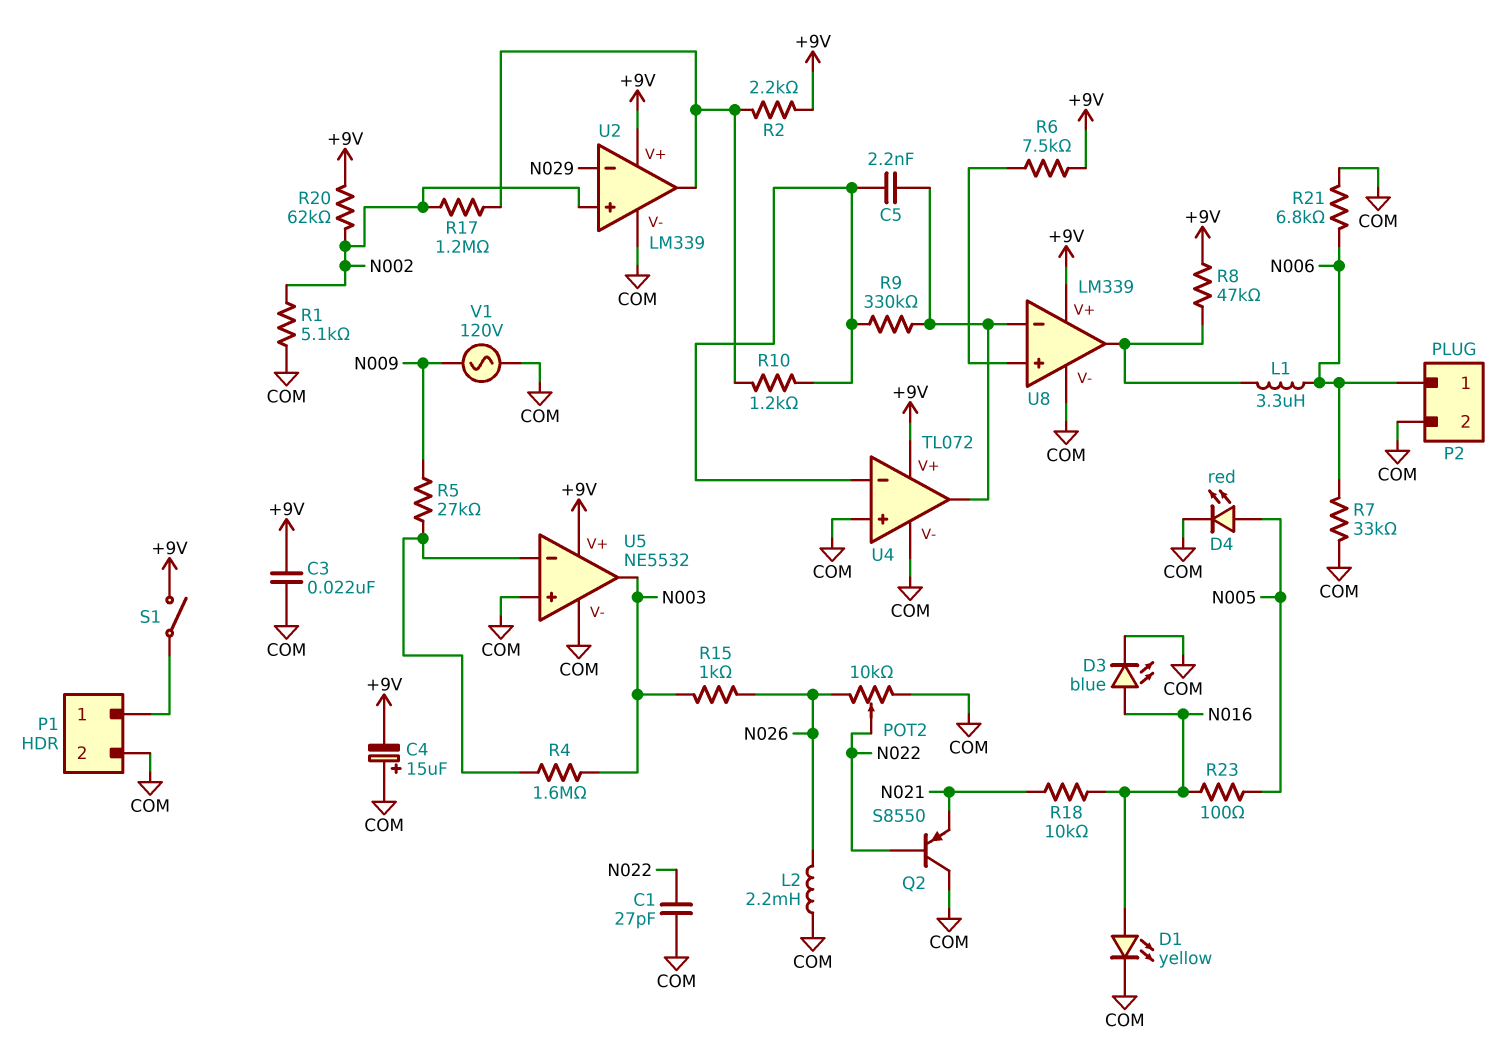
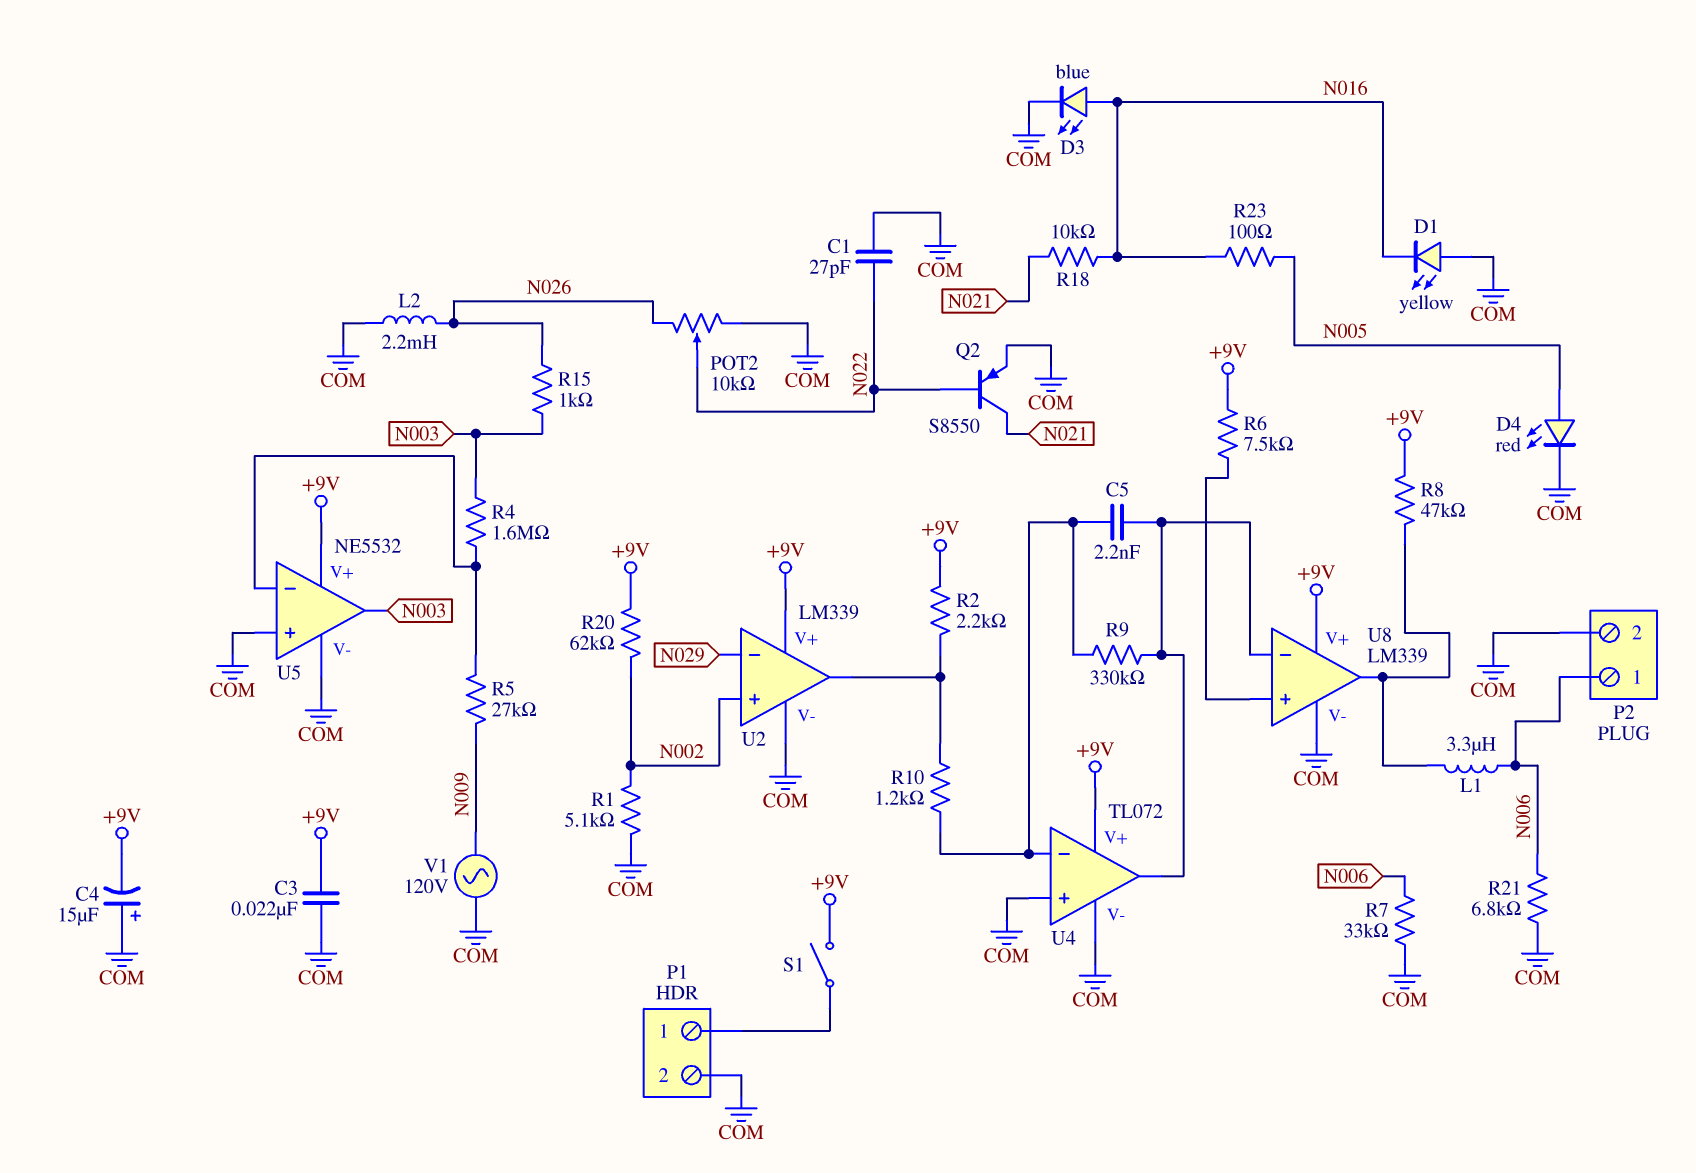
D1: LED yellow (A N016, K COM) -> LED yellow (A COM, K N016)
Q2: PNP S8550 (B N022, C COM, E N021) -> PNP S8550 (B N022, C N021, E COM)
R17: 1.2M (N002, U2/out) -> none

